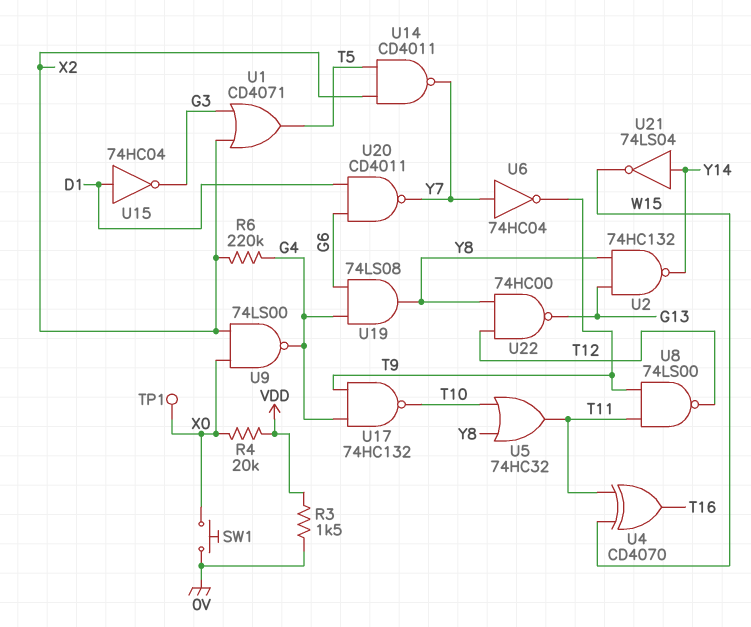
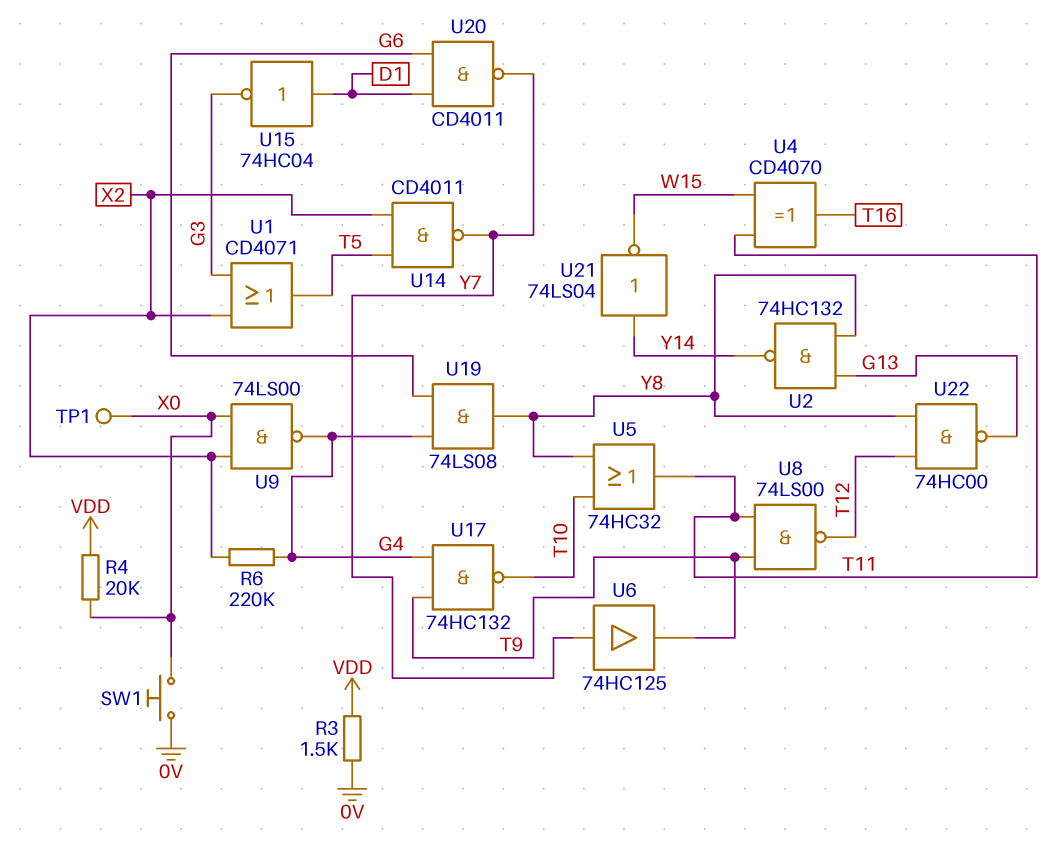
U6: NOT 74HC04 (in Y7, out T9) -> buffer 74HC125 (in Y7, out T9)

